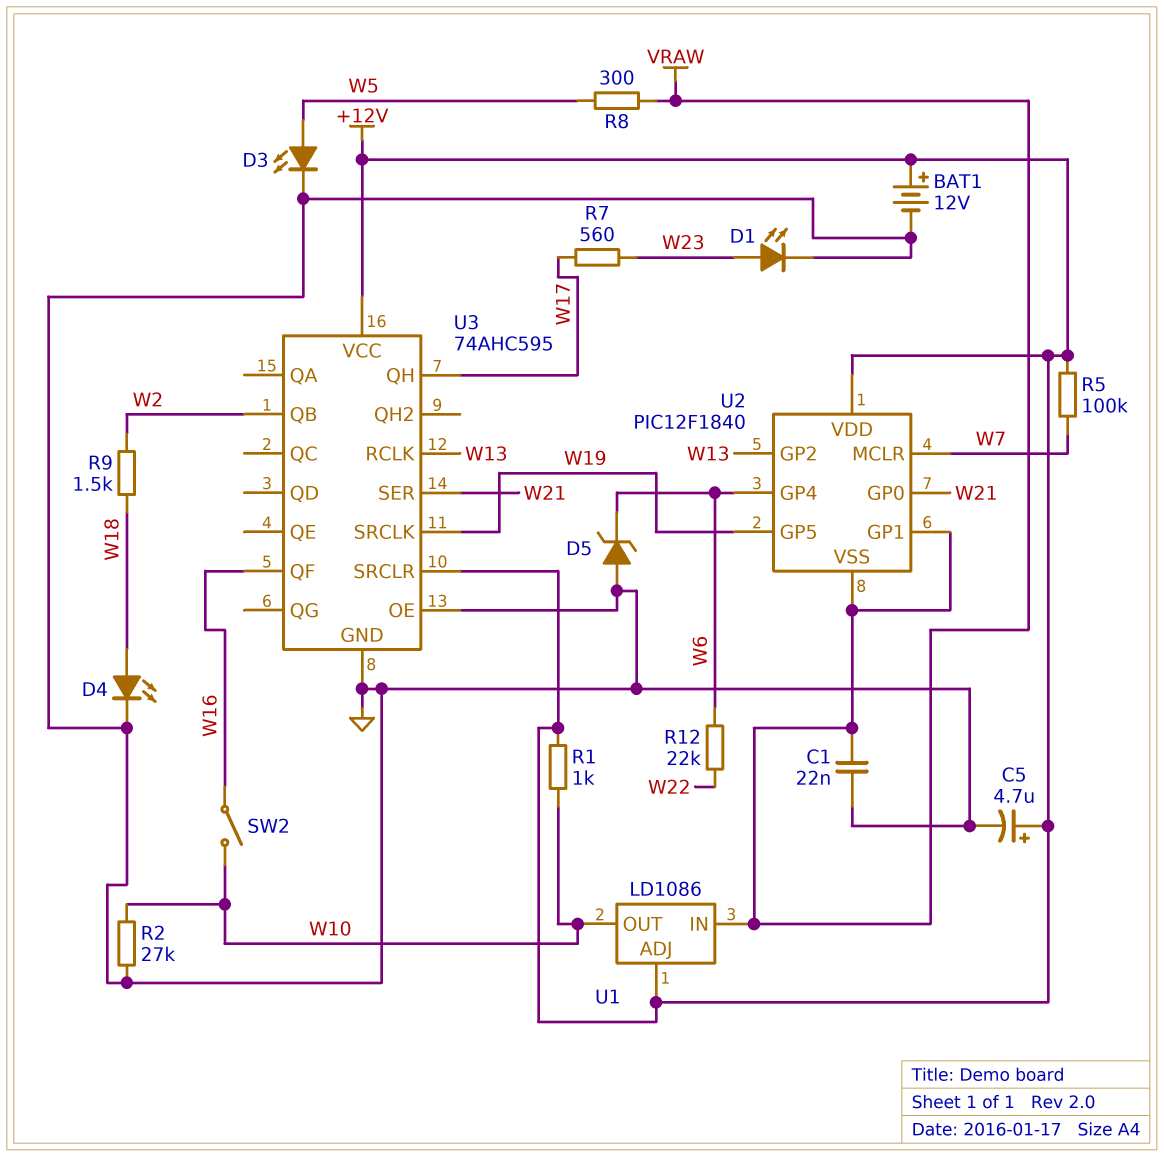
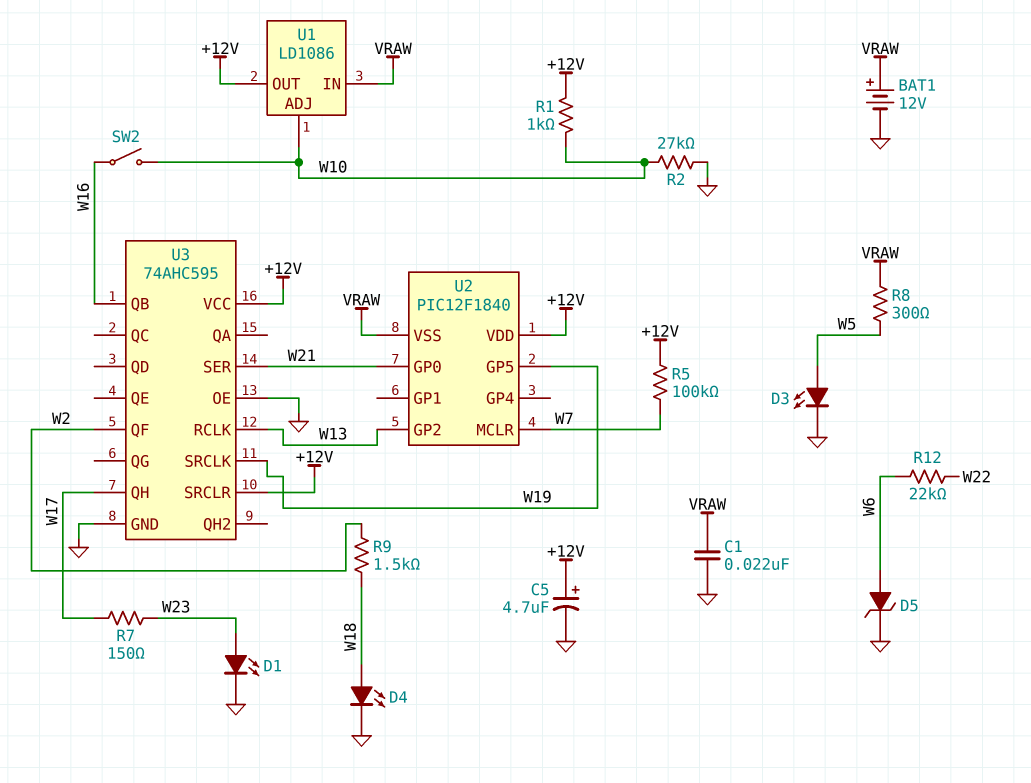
BAT1: 12V (plus +12V, minus GND) -> 12V (plus VRAW, minus GND)
D5: zener (A GND, K W6) -> zener (A W6, K GND)
R7: 560 (W17, W23) -> 150 (W17, W23)
U1 pin ADJ: +12V -> W10
U1 pin OUT: W10 -> +12V
U2 pin GP1: VRAW -> none
U2 pin GP4: W6 -> none
U3 pin QB: W2 -> W16
U3 pin QF: W16 -> W2

